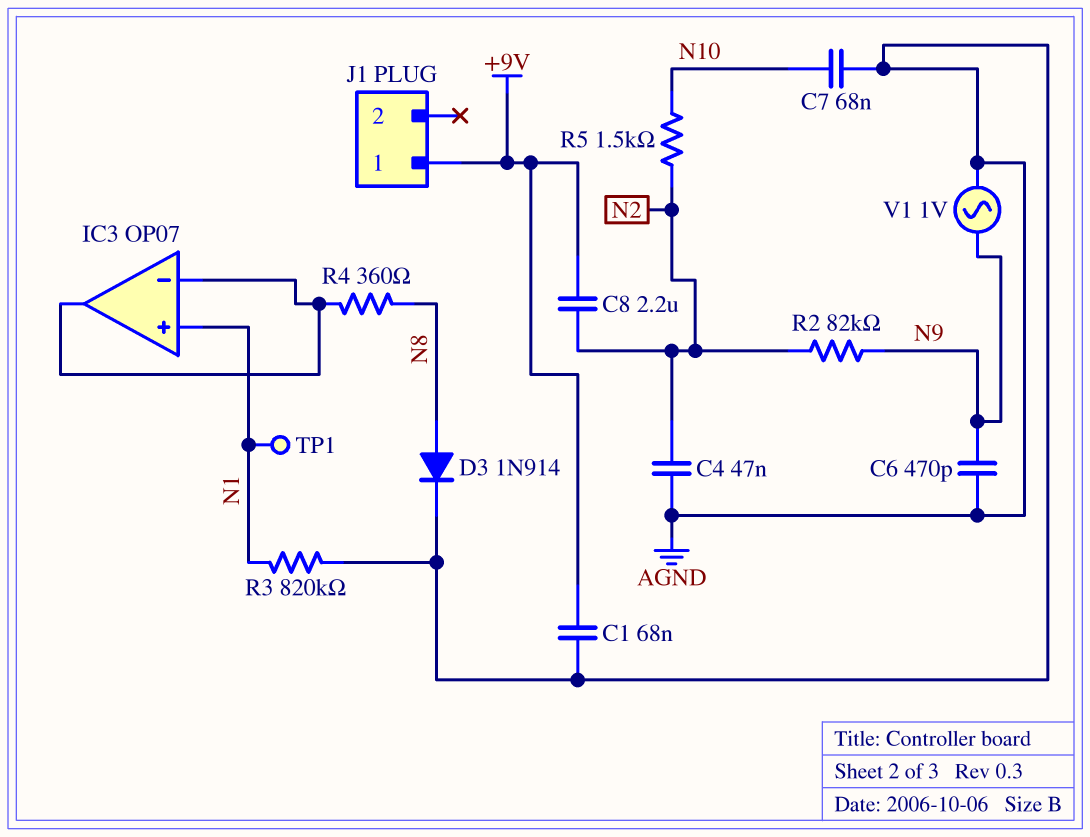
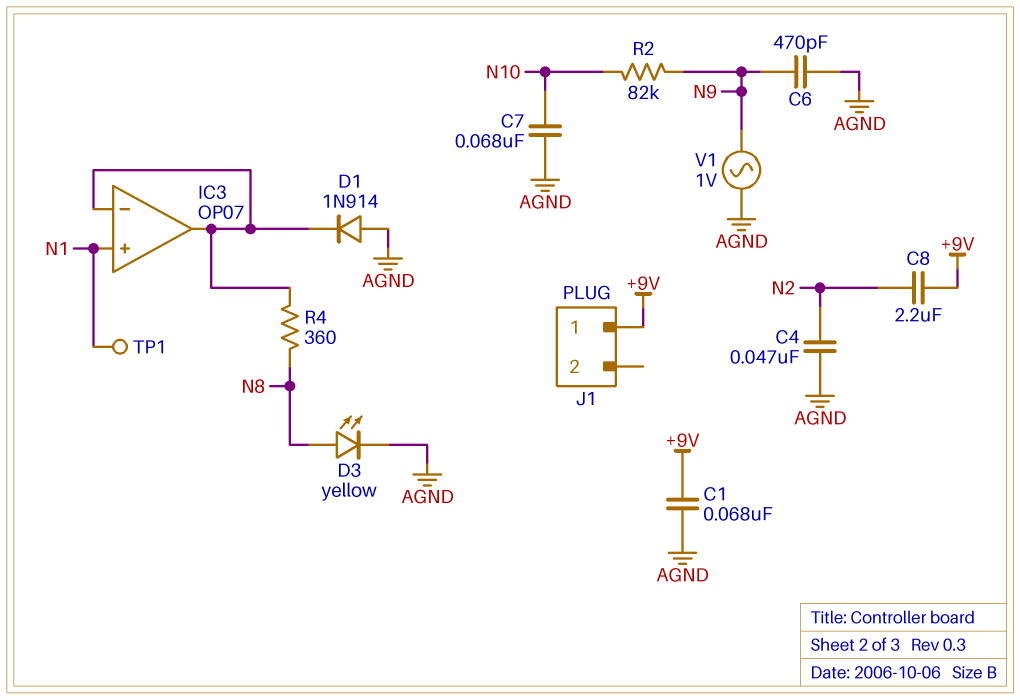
D1: none -> diode 1N914 (A AGND, K IC3/in-)
D3: diode 1N914 (A N8, K AGND) -> LED yellow (A N8, K AGND)
R2: 82k (N2, N9) -> 82k (N9, N10)
R3: 820k (AGND, N1) -> none
R5: 1.5k (N2, N10) -> none

